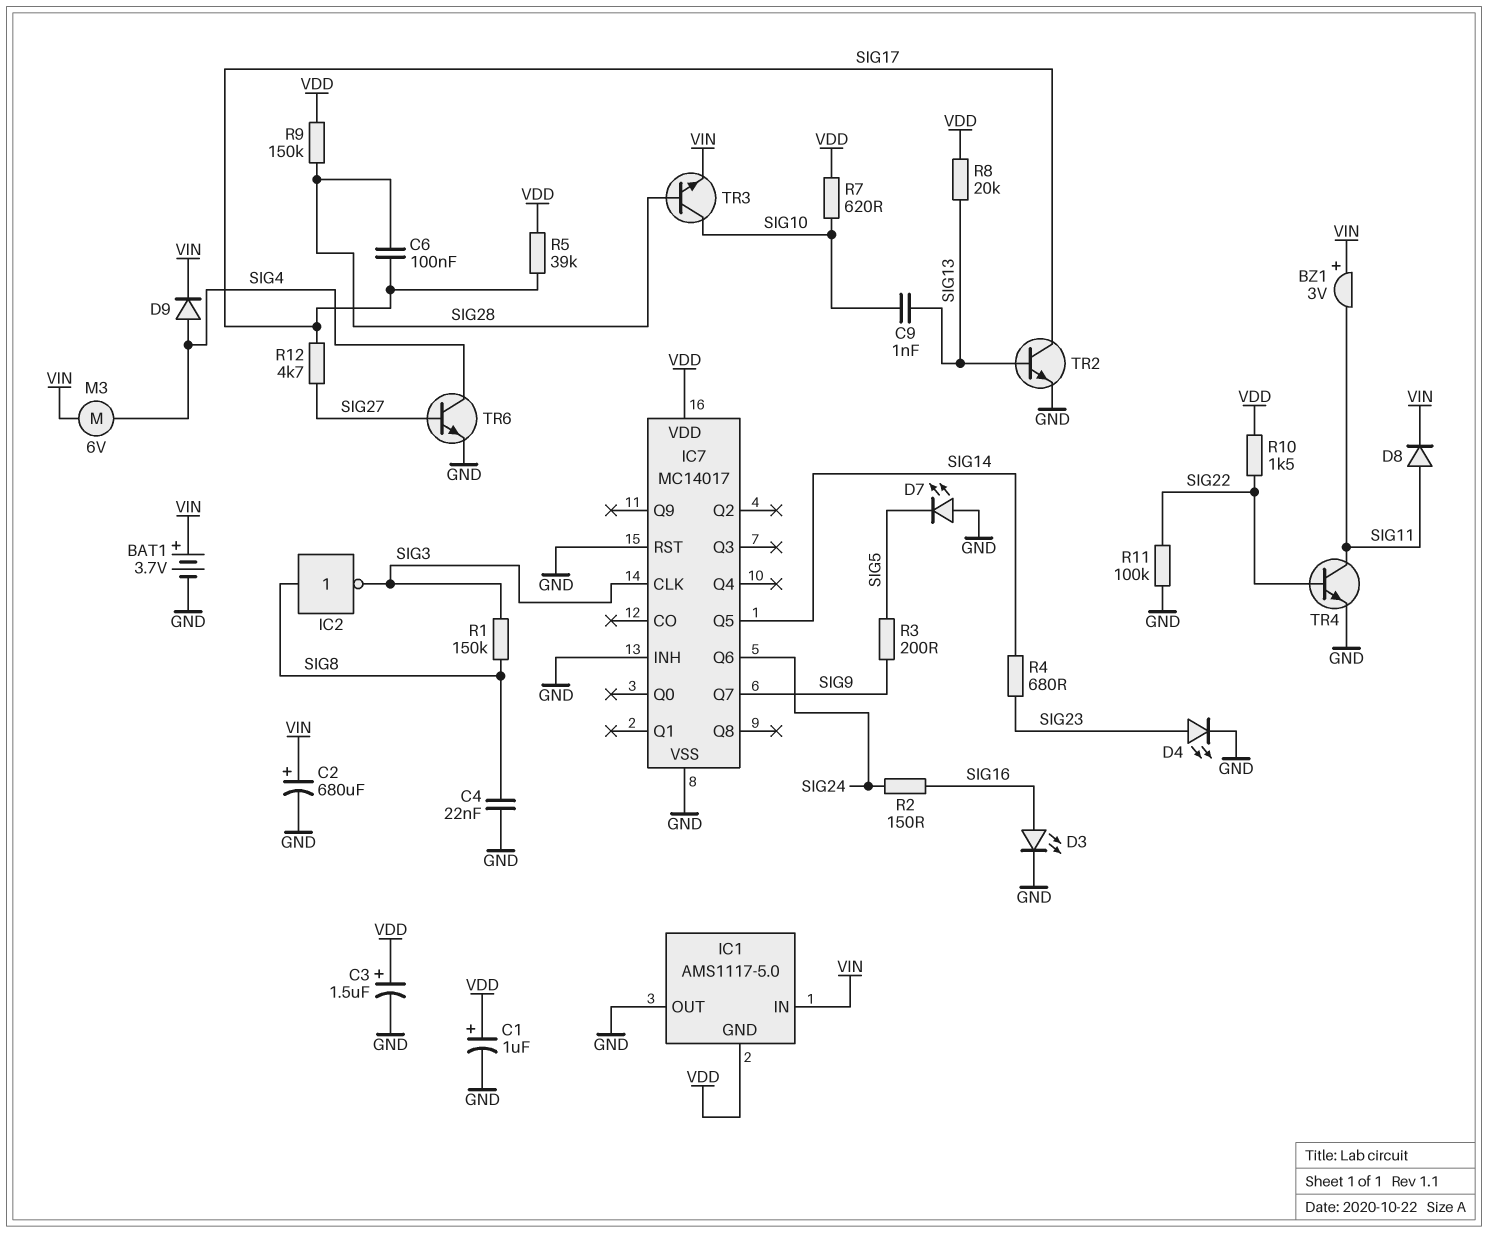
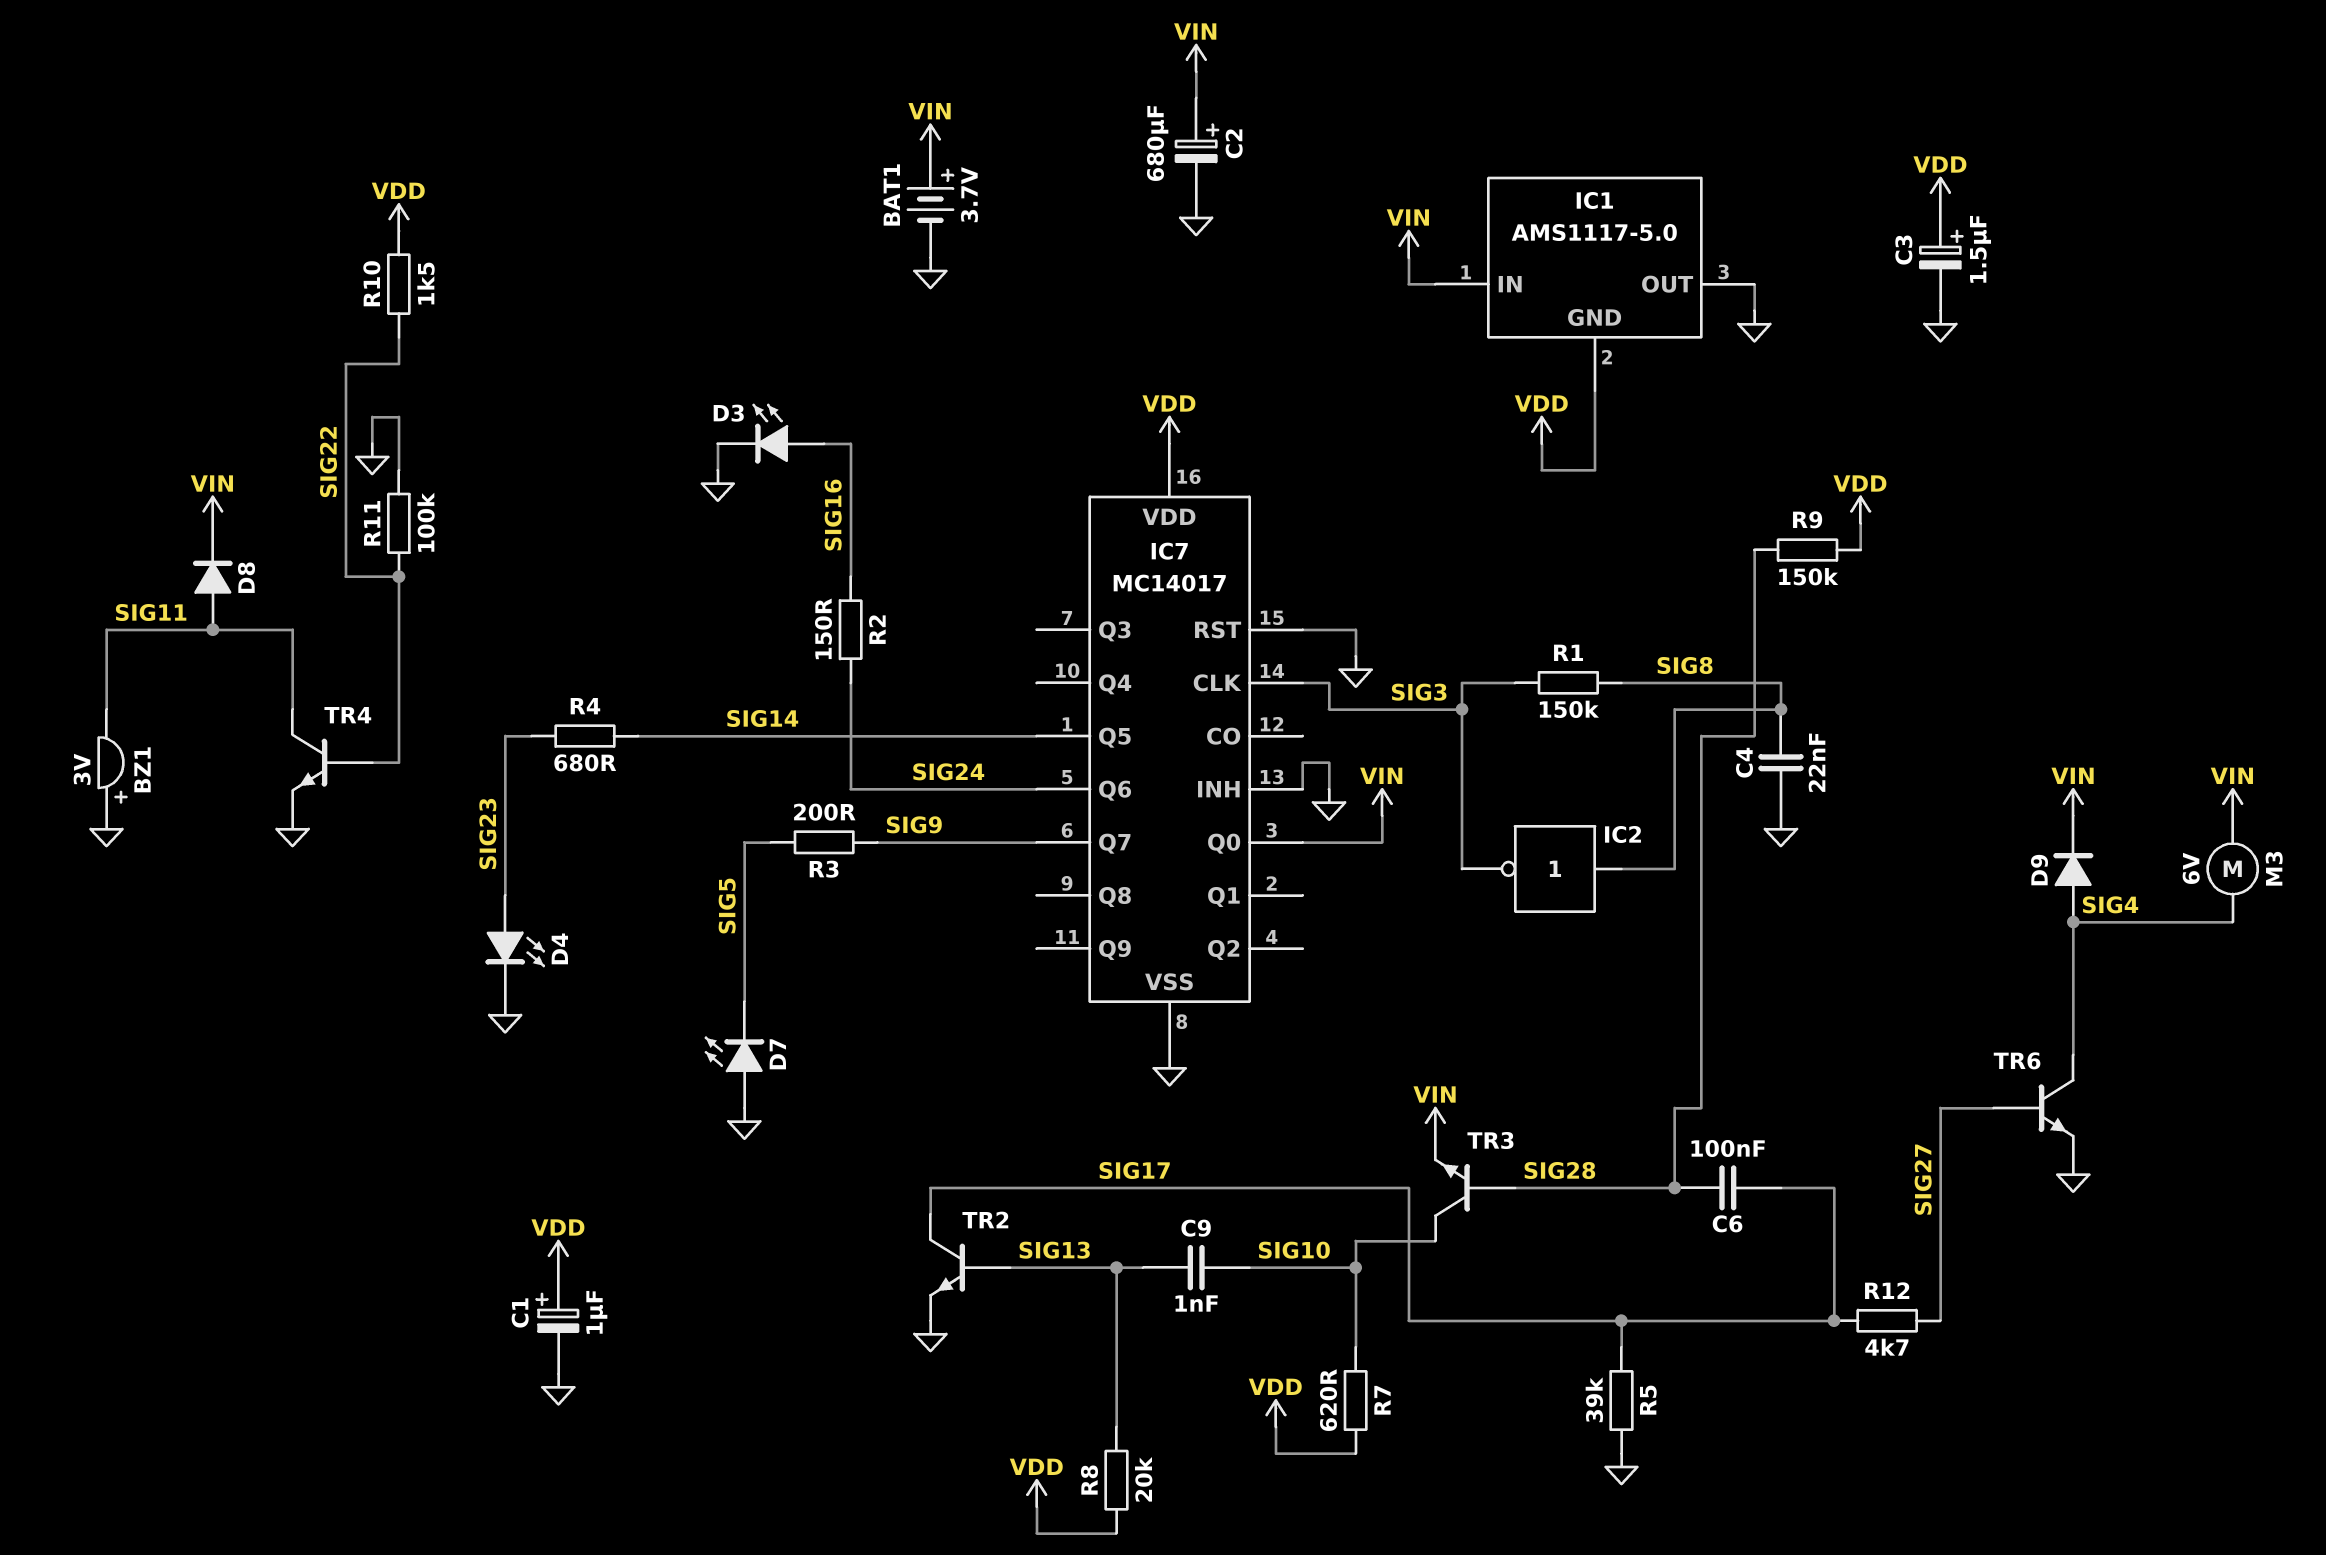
BZ1: buzzer 3V (plus VIN, minus SIG11) -> buzzer 3V (plus GND, minus SIG11)
IC7 pin Q0: none -> VIN
R5: 39k (SIG17, VDD) -> 39k (GND, SIG17)

